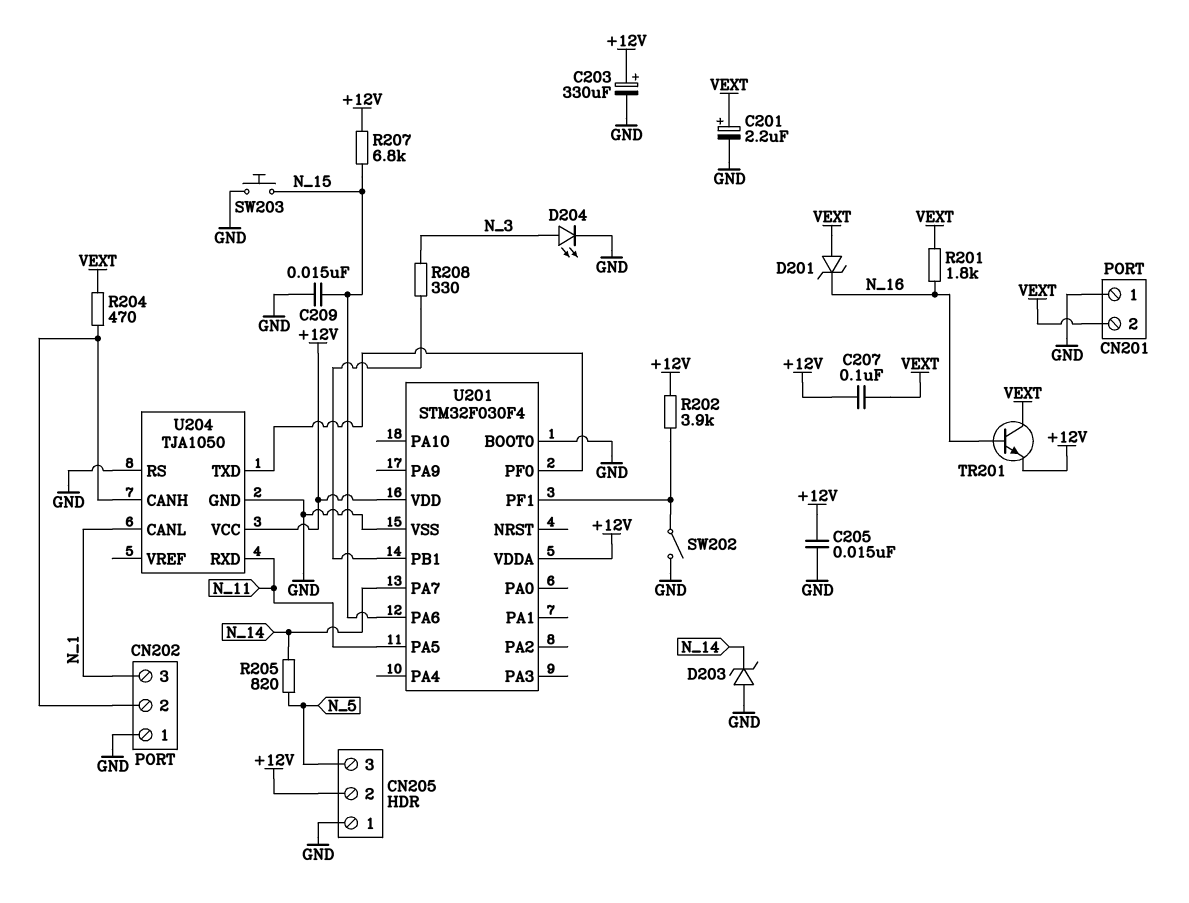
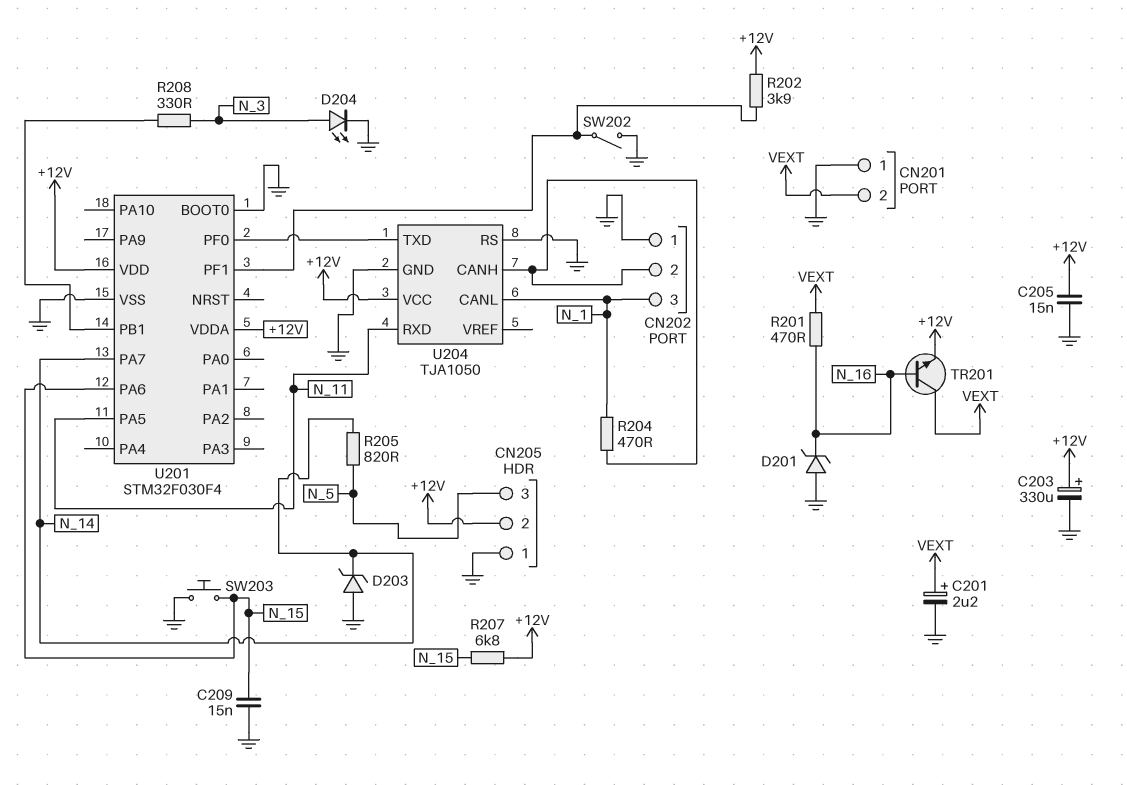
C207: 100nF (+12V, VEXT) -> none
D201: zener (A VEXT, K N_16) -> zener (A GND, K N_16)
R201: 1.8k (N_16, VEXT) -> 470 (N_16, VEXT)
R204: 470 (CN202/2, VEXT) -> 470 (CN202/2, N_1)

